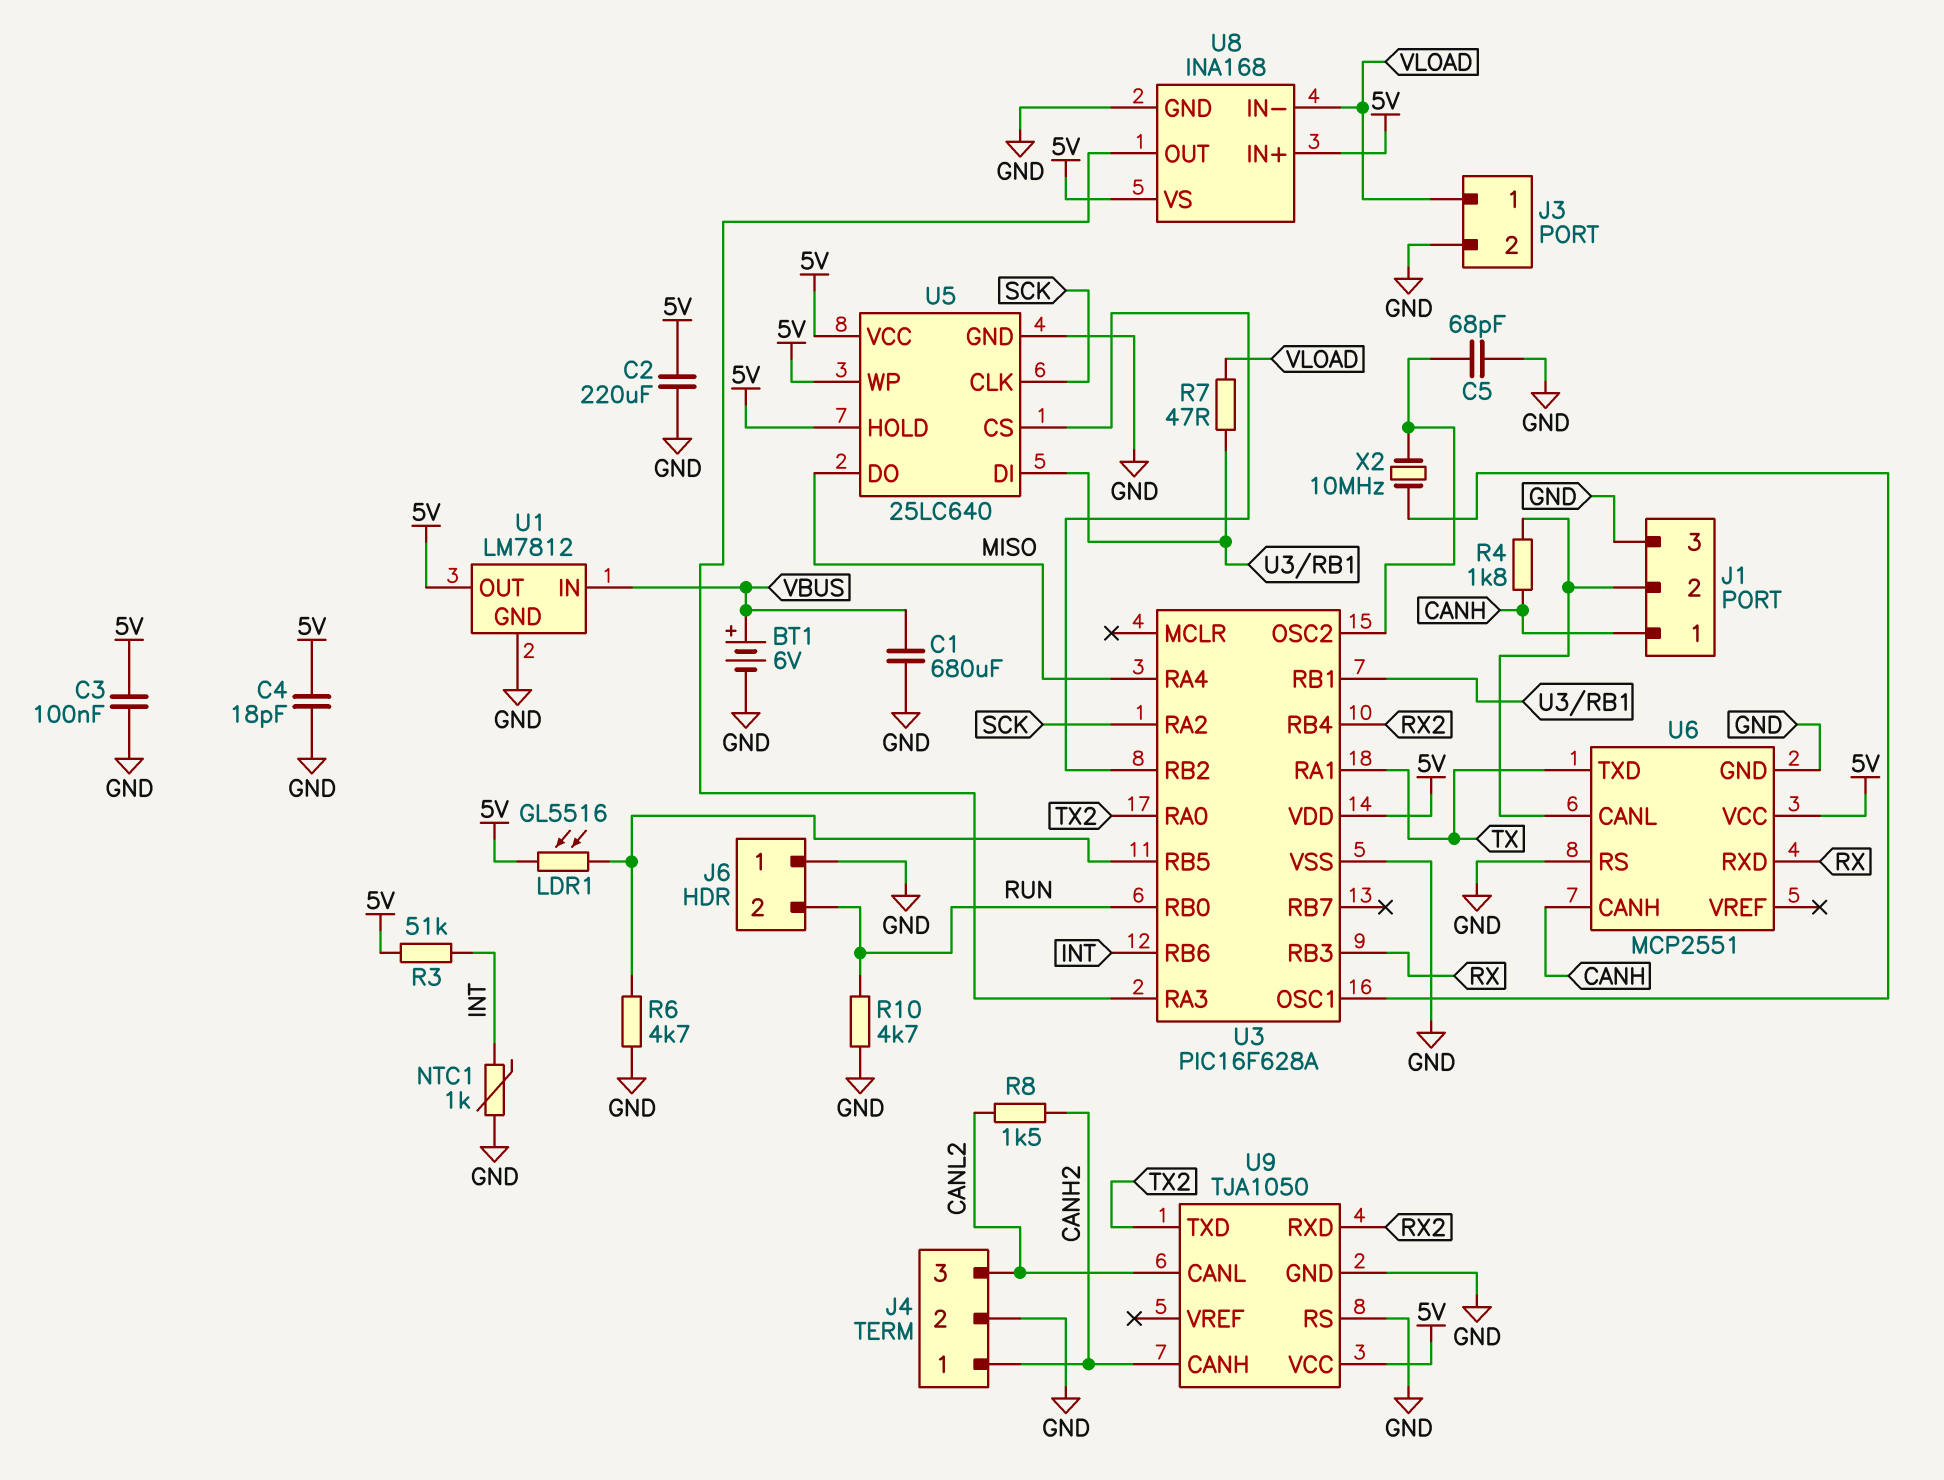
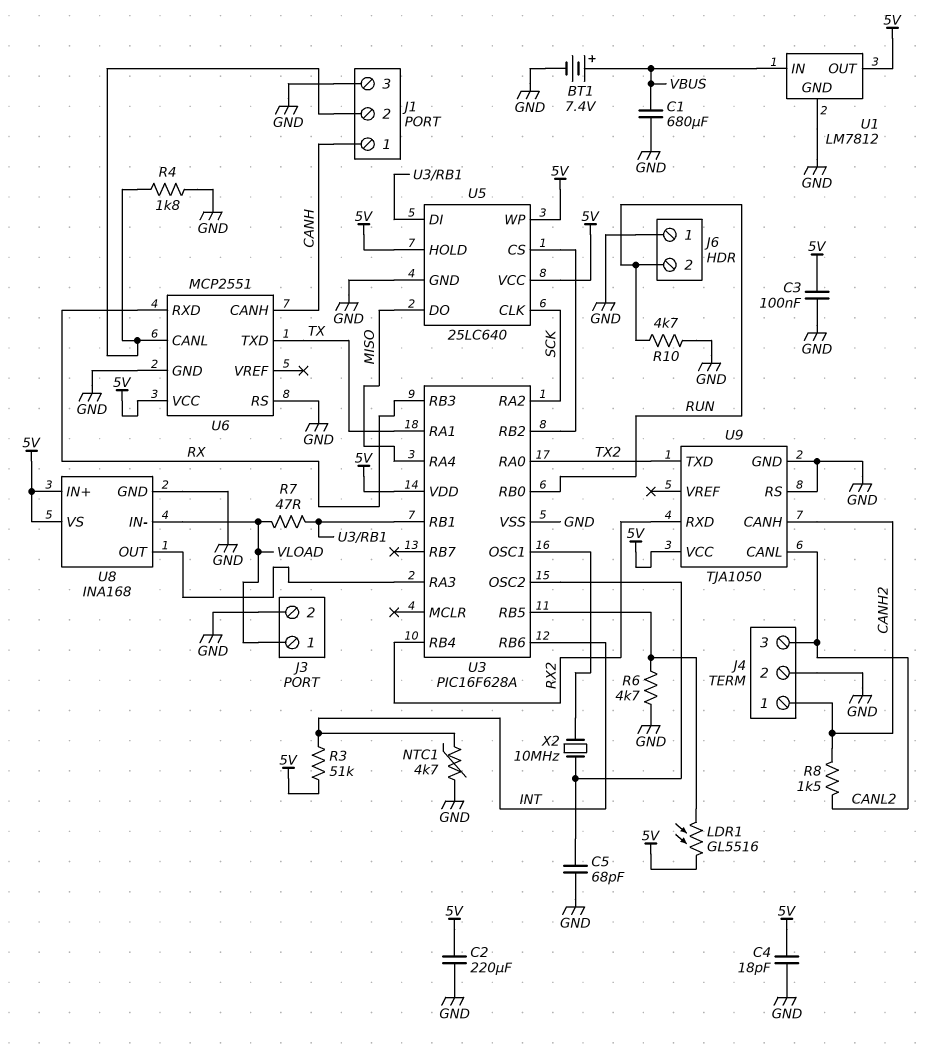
BT1: 6V (plus VBUS, minus GND) -> 7.4V (plus VBUS, minus GND)
NTC1: 1k (GND, INT) -> 4.7k (GND, INT)
R4: 1.8k (CANH, J1/2) -> 1.8k (GND, J1/2)

